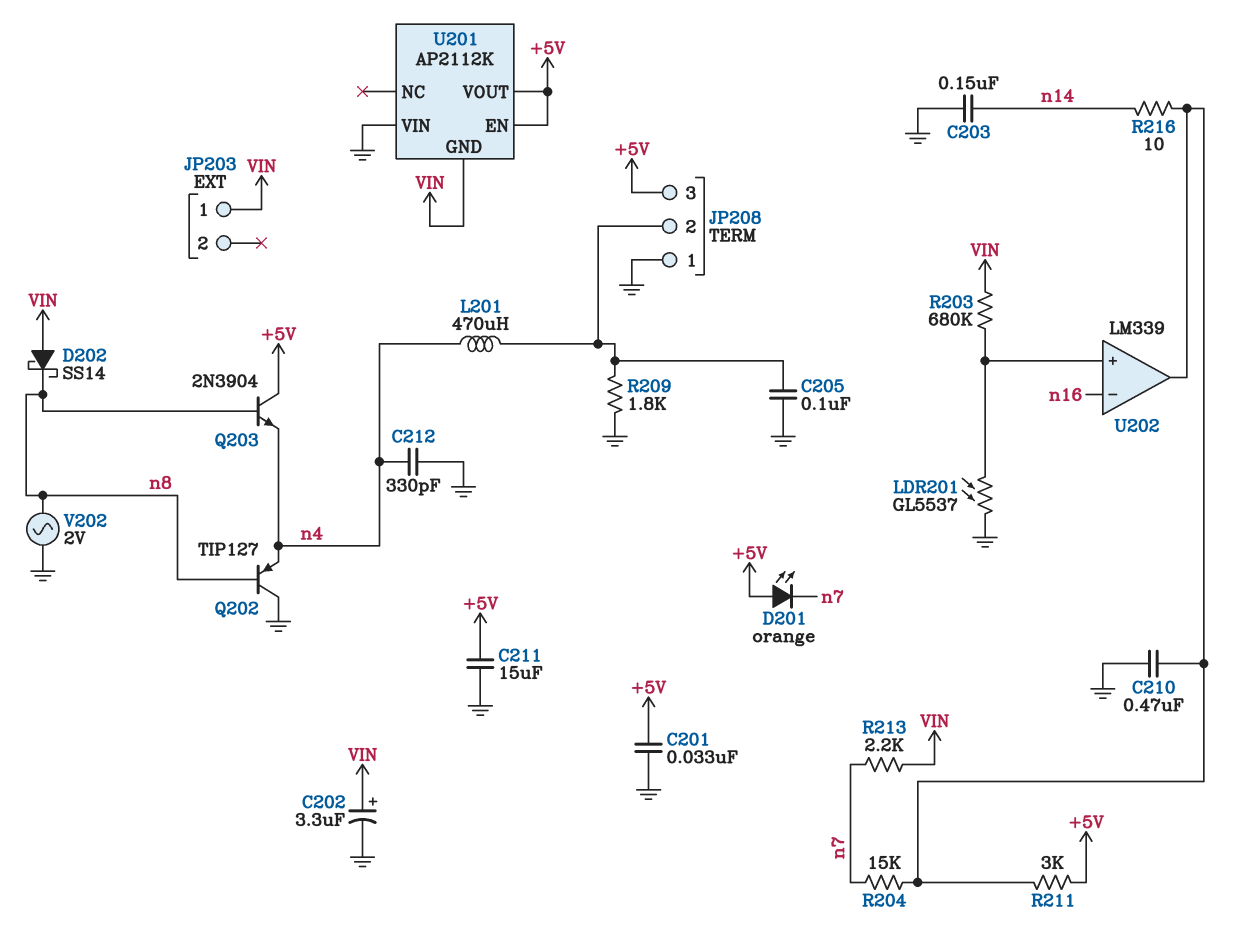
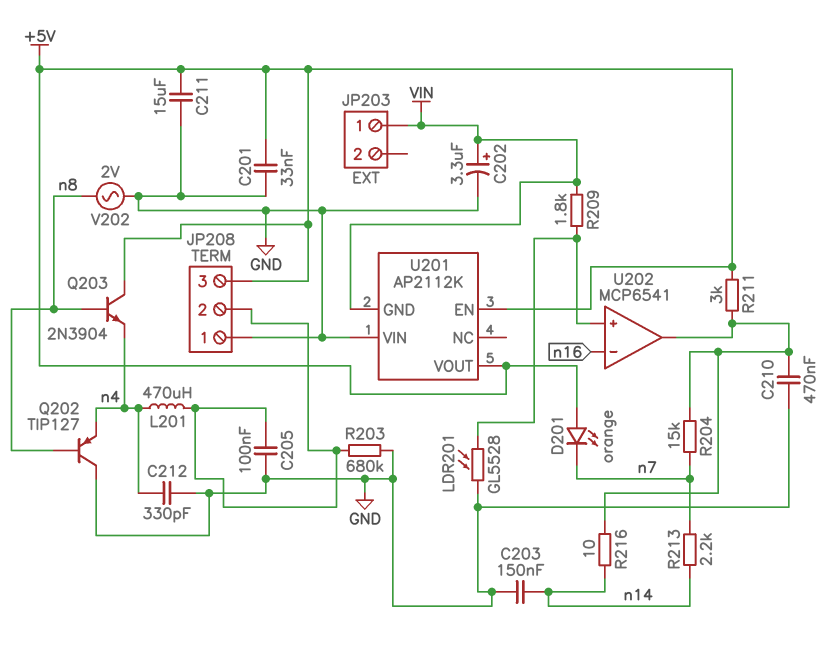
D202: schottky SS14 (A VIN, K n8) -> none
LDR201: GL5537 (GND, U202/in+) -> GL5528 (GND, U202/in+)
R203: 680k (U202/in+, VIN) -> 680k (GND, JP208/2)
R209: 1.8k (GND, JP208/2) -> 1.8k (U202/in+, VIN)
R213: 2.2k (VIN, n7) -> 2.2k (n7, n14)
U202: LM339 -> MCP6541

